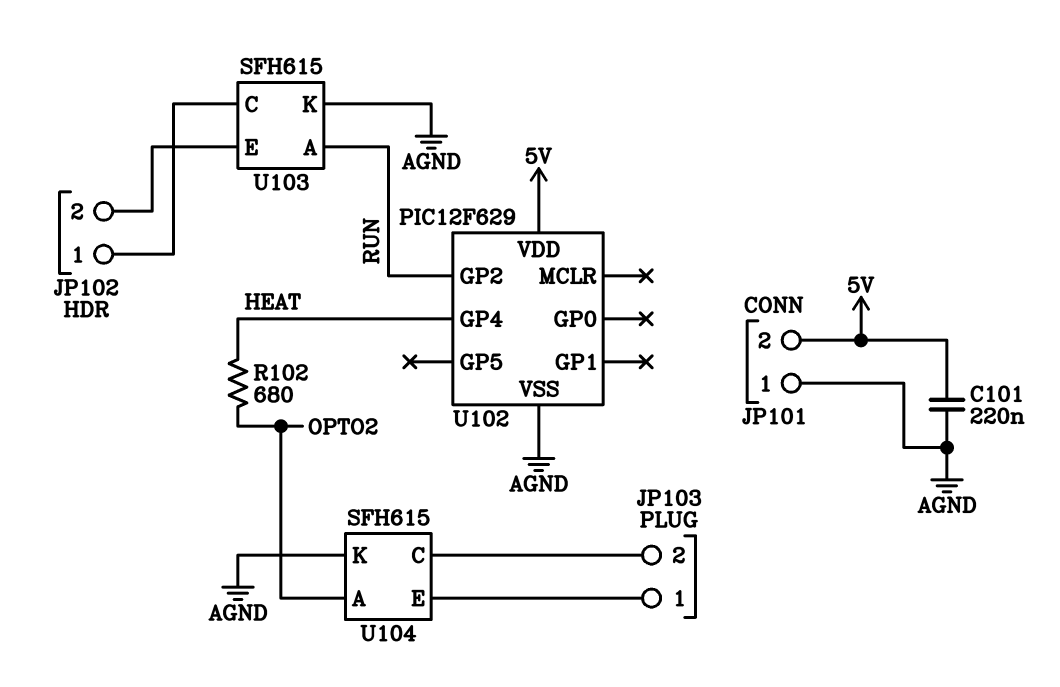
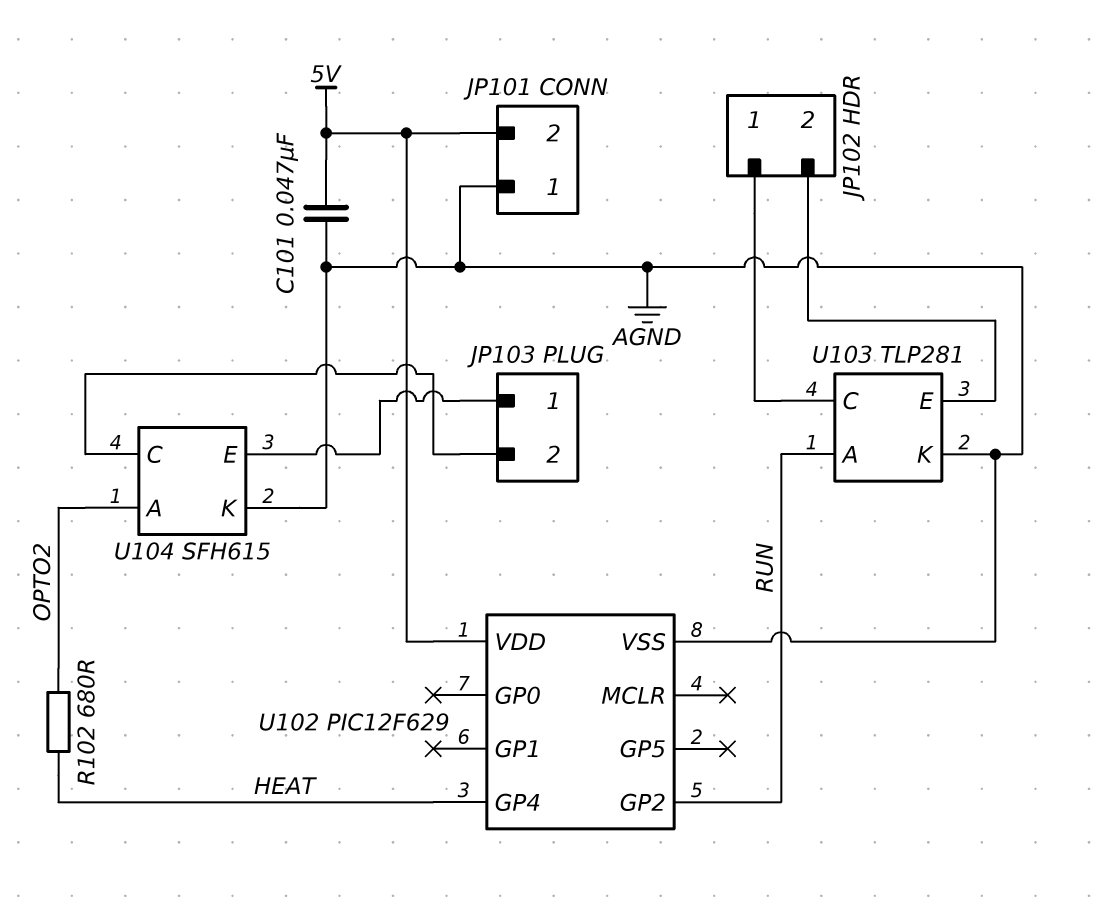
C101: 220nF (5V, AGND) -> 47nF (5V, AGND)
U103: SFH615 -> TLP281

